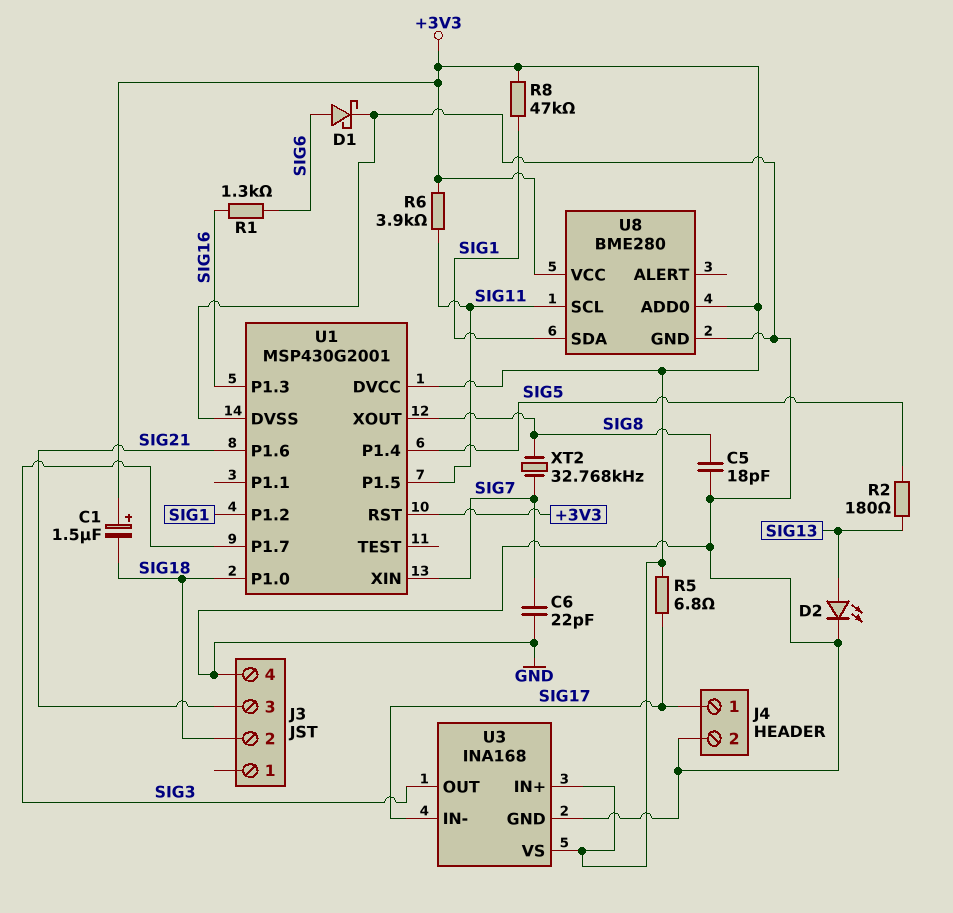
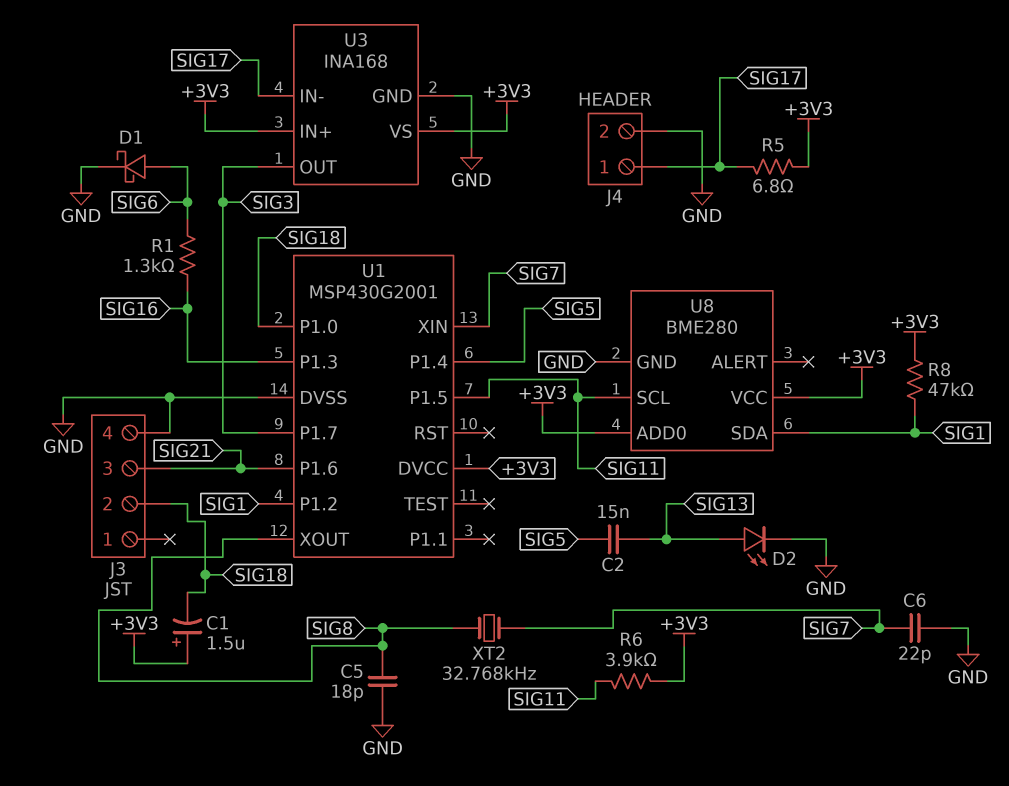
C2: none -> 15nF (SIG5, SIG13)
R2: 180 (SIG5, SIG13) -> none
U1 pin RST: +3V3 -> none

